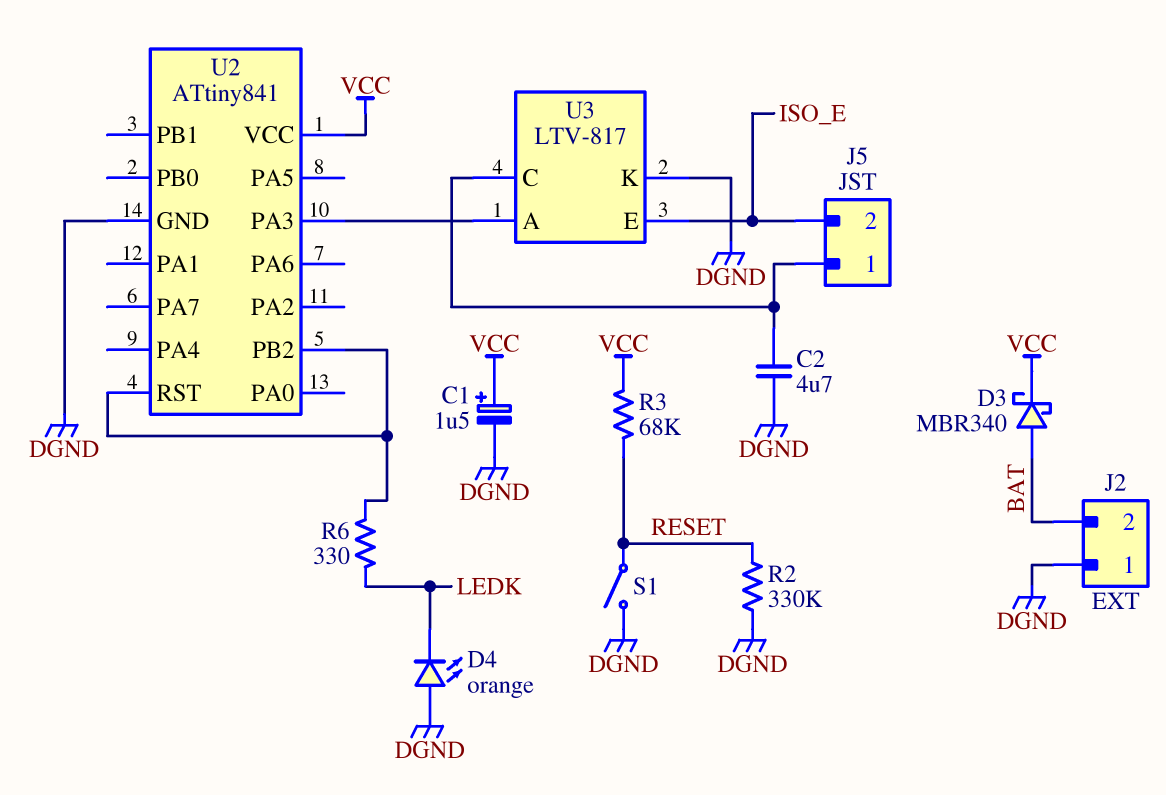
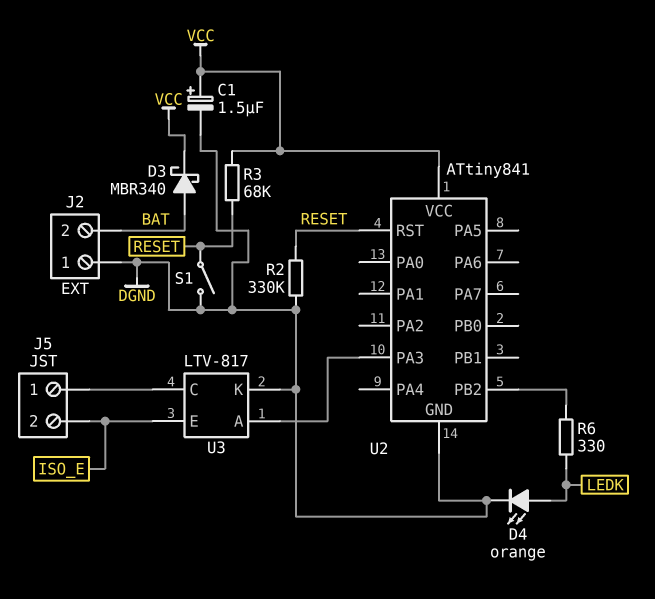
C2: 4.7uF (DGND, J5/1) -> none
D4: LED orange (A DGND, K LEDK) -> LED orange (A LEDK, K DGND)
U2 pin RST: U2/PB2 -> RESET

